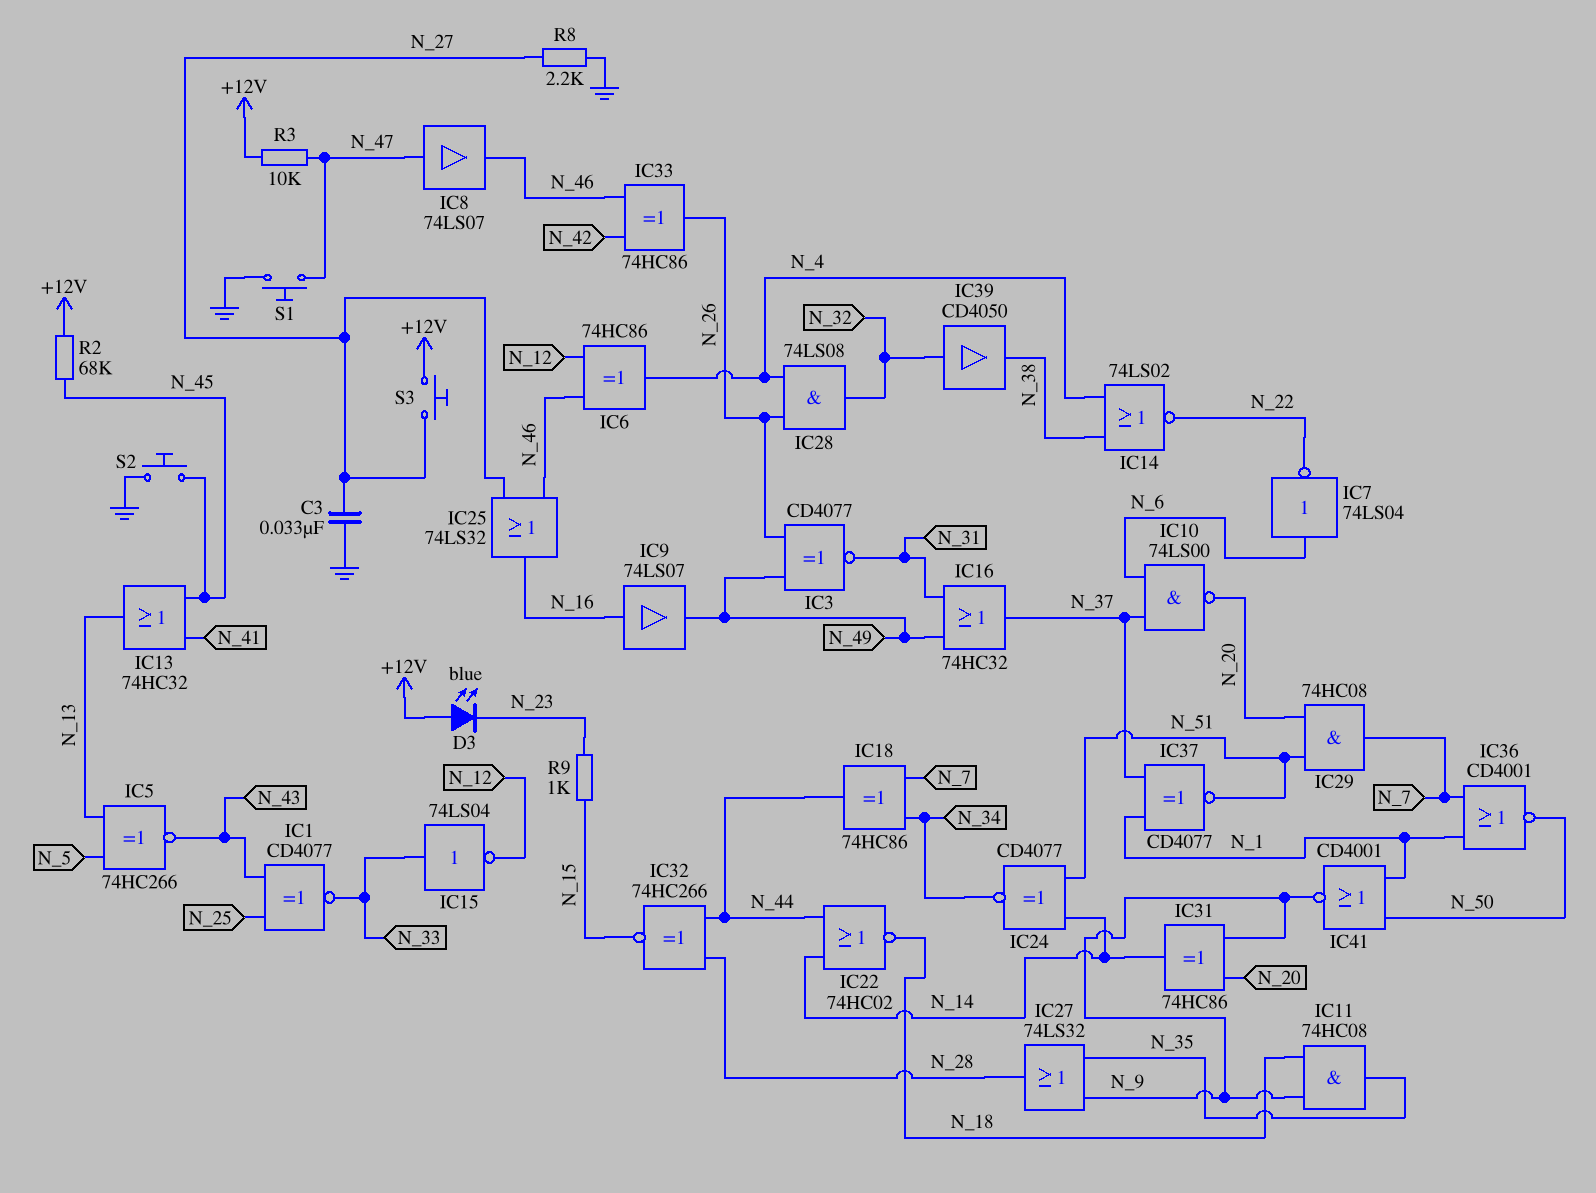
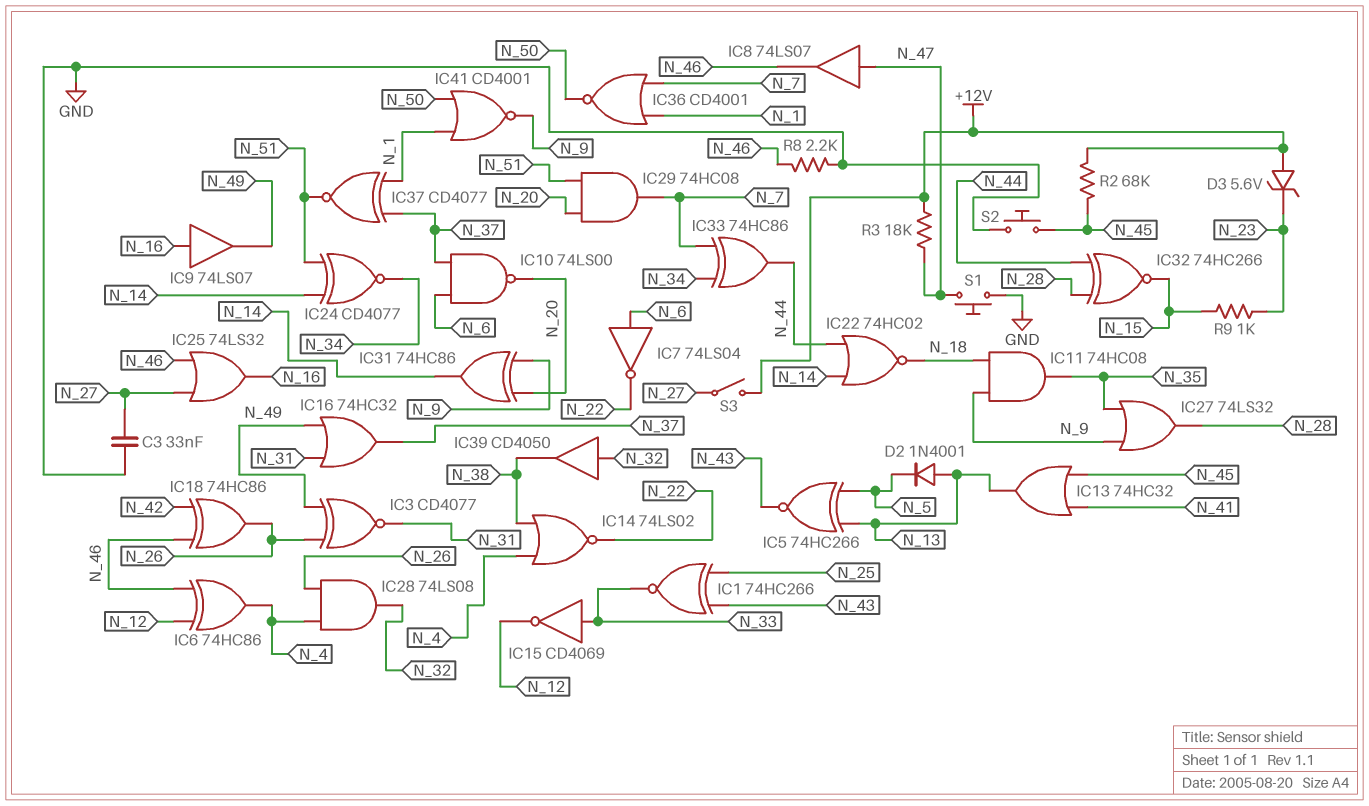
D2: none -> diode 1N4001 (A N_13, K N_5)
D3: LED blue (A +12V, K N_23) -> zener 5.6V (A +12V, K N_23)
IC1: XNOR CD4077 (in N_25, in N_43, out N_33) -> XNOR 74HC266 (in N_25, in N_43, out N_33)
IC15: NOT 74LS04 (in N_33, out N_12) -> NOT CD4069 (in N_33, out N_12)
IC18: XOR 74HC86 (in N_7, in N_34, out N_44) -> XOR 74HC86 (in N_42, in N_46, out N_26)
IC33: XOR 74HC86 (in N_42, in N_46, out N_26) -> XOR 74HC86 (in N_7, in N_34, out N_44)
R3: 10k (+12V, N_47) -> 18k (+12V, N_47)
R8: 2.2k (GND, N_27) -> 2.2k (GND, N_46)
S3: button (+12V, N_27) -> switch (+12V, N_27)

